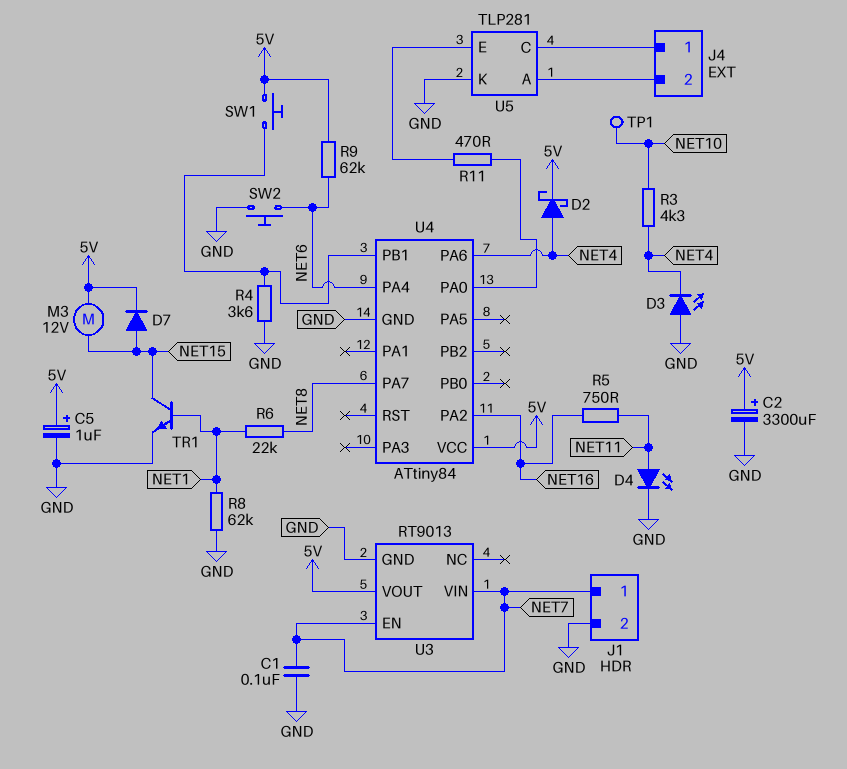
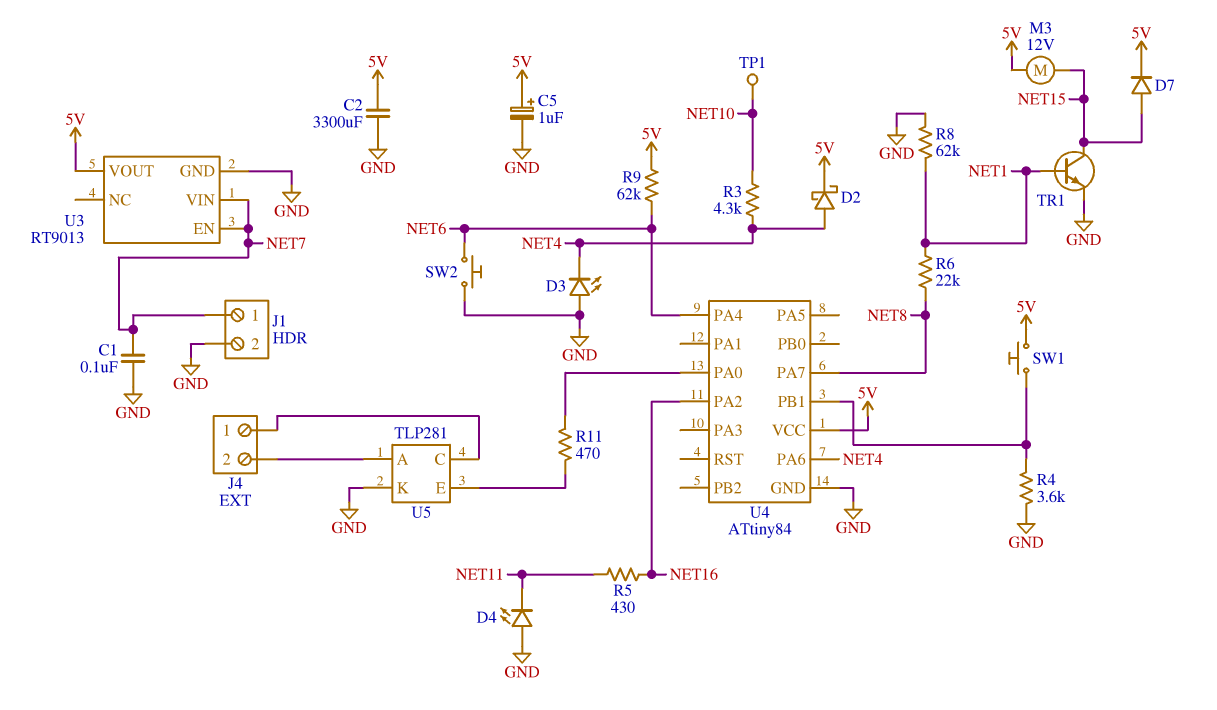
C2: 3300uF (plus 5V, minus GND) -> 3300uF (5V, GND)
D4: LED (A NET11, K GND) -> LED (A GND, K NET11)
R5: 750 (NET11, NET16) -> 430 (NET11, NET16)

